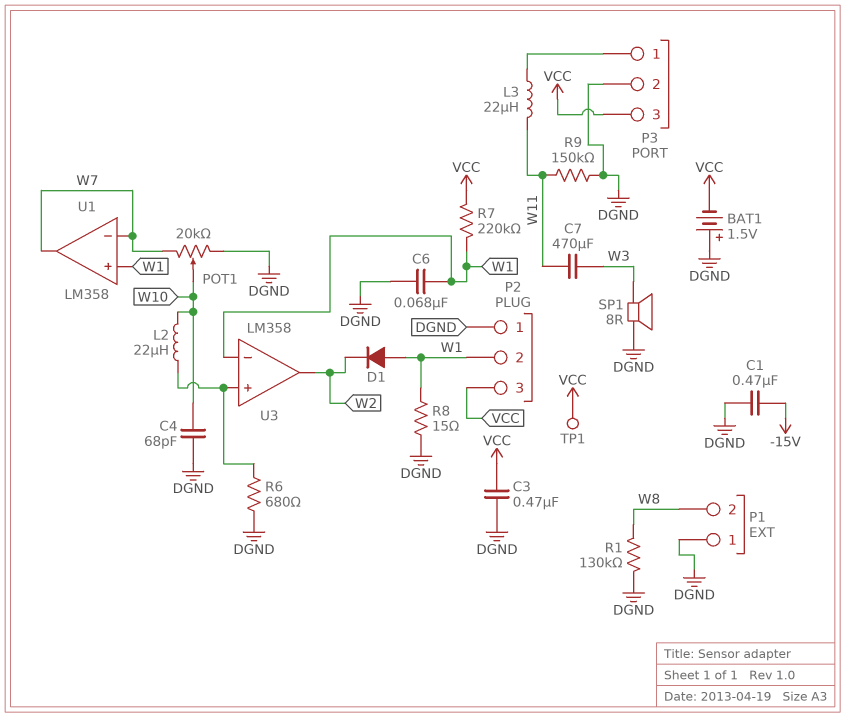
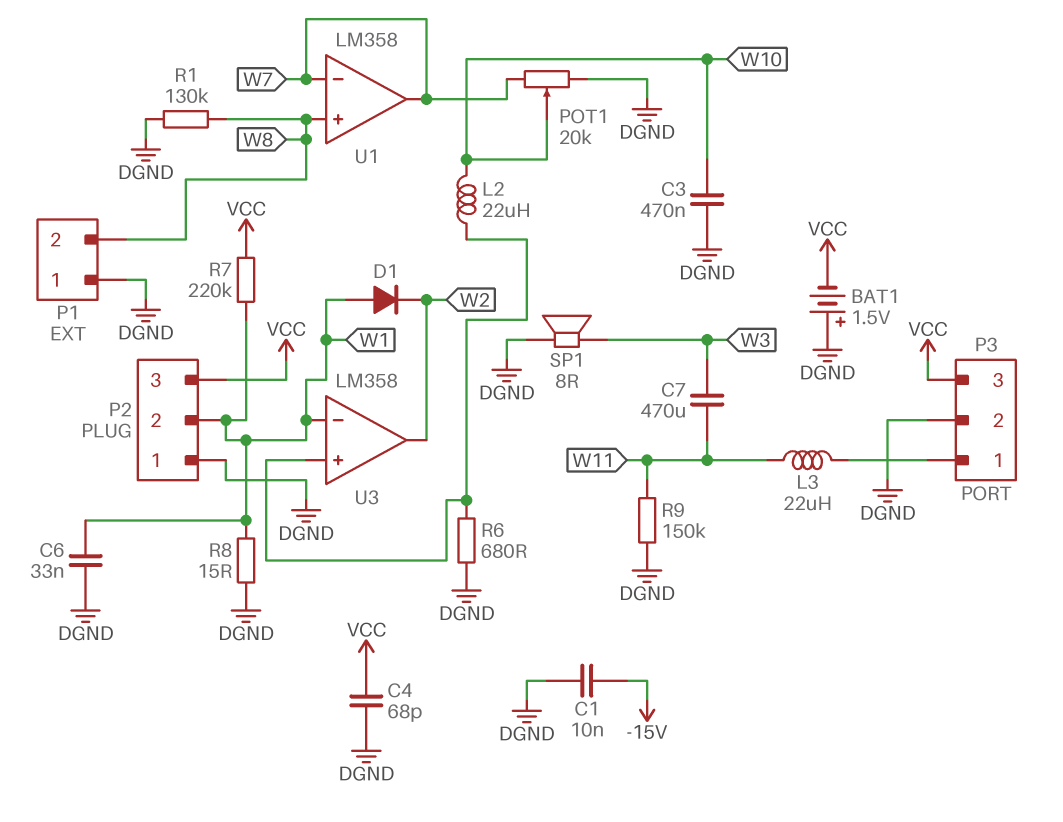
C1: 470nF (-15V, DGND) -> 10nF (-15V, DGND)
C3: 470nF (DGND, VCC) -> 470nF (DGND, W10)
C4: 68pF (DGND, W10) -> 68pF (DGND, VCC)
C6: 68nF (DGND, W1) -> 33nF (DGND, W1)
TP1: test point (VCC) -> none
U1 pin in+: W1 -> W8

